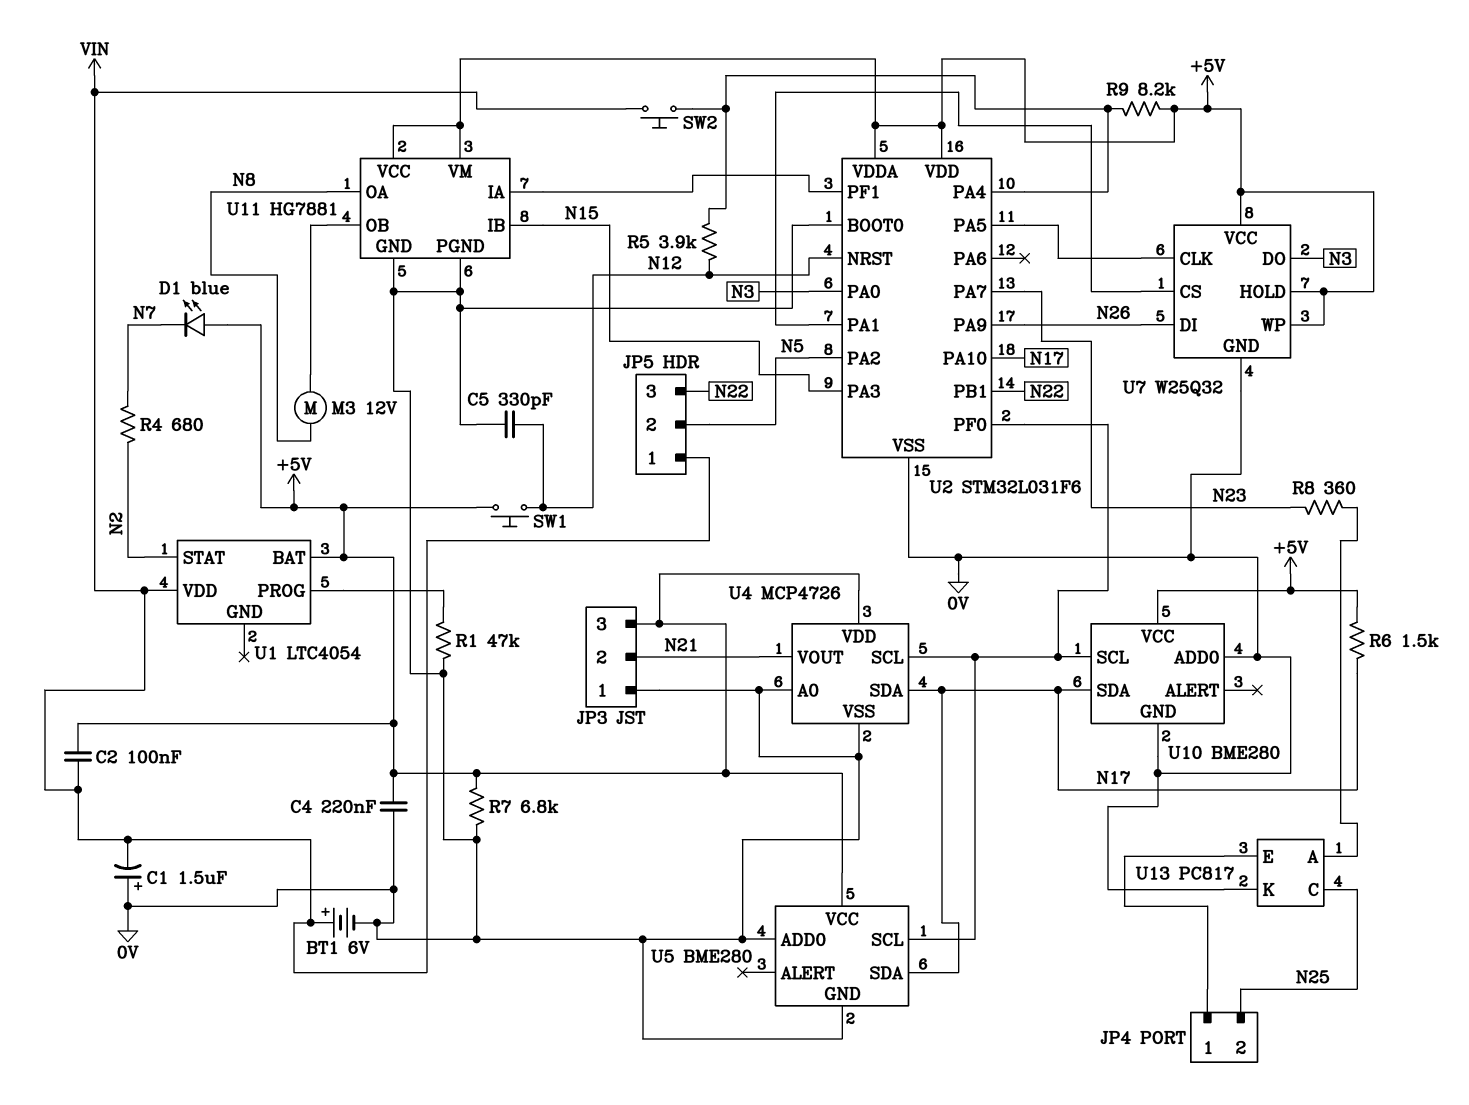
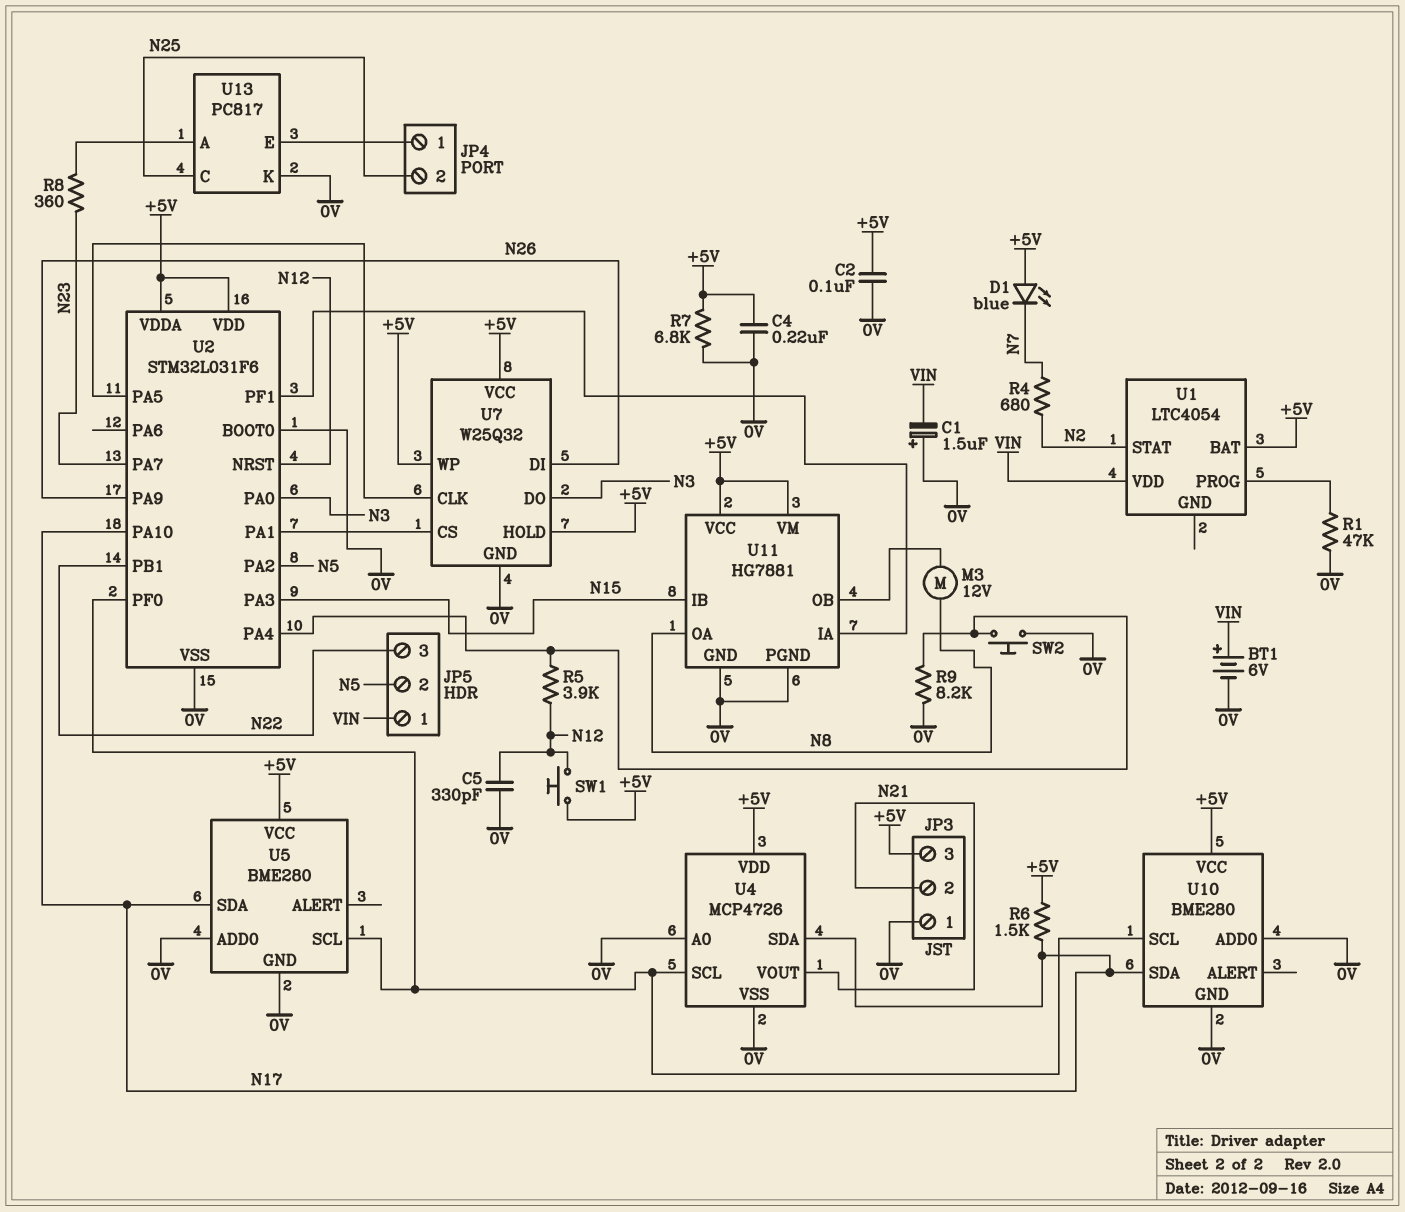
C2: 100nF (+5V, VIN) -> 100nF (+5V, 0V)
R9: 8.2k (+5V, U2/PA4) -> 8.2k (0V, U2/PA4)
SW2: button (U2/PA4, VIN) -> button (0V, U2/PA4)

